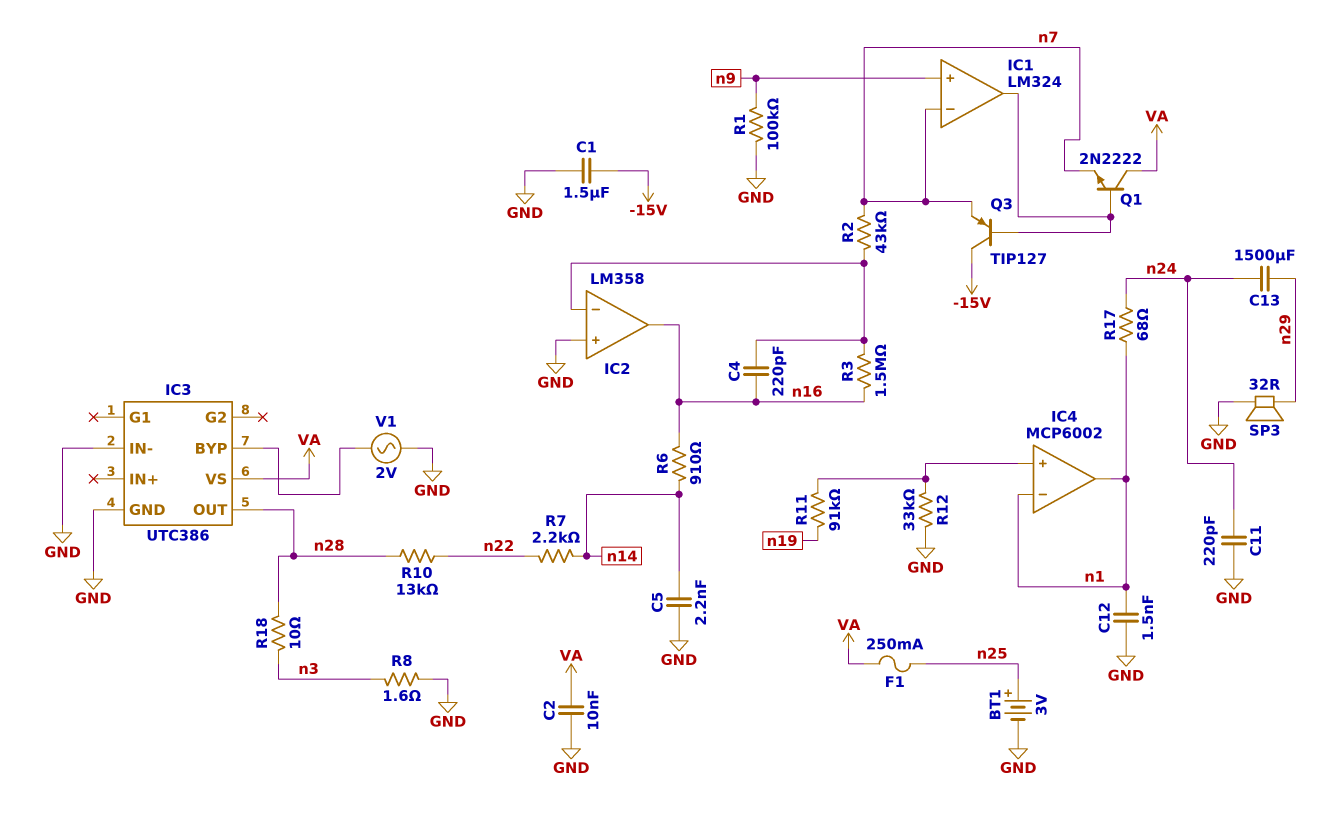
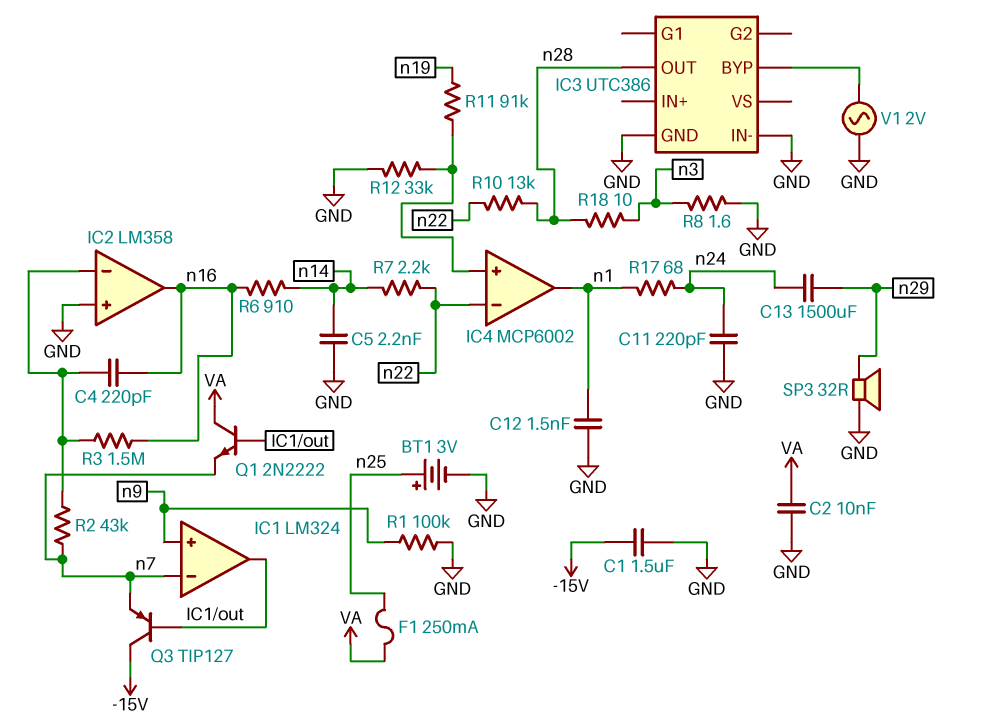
IC3 pin VS: VA -> none
IC4 pin in-: n1 -> n22

